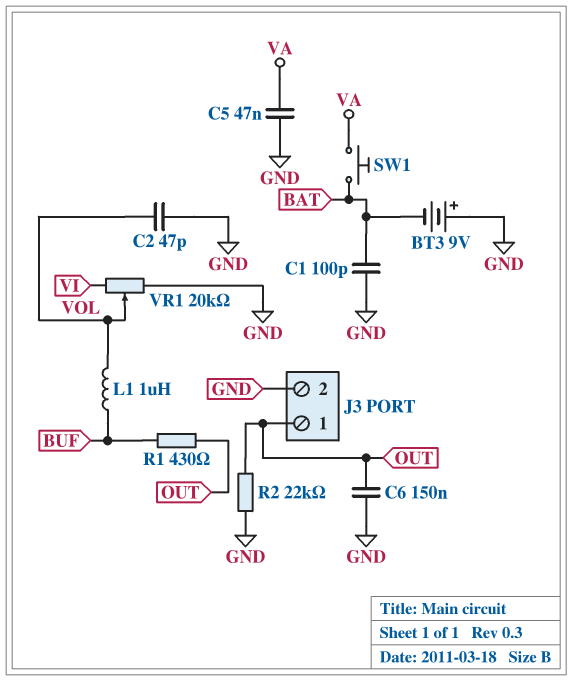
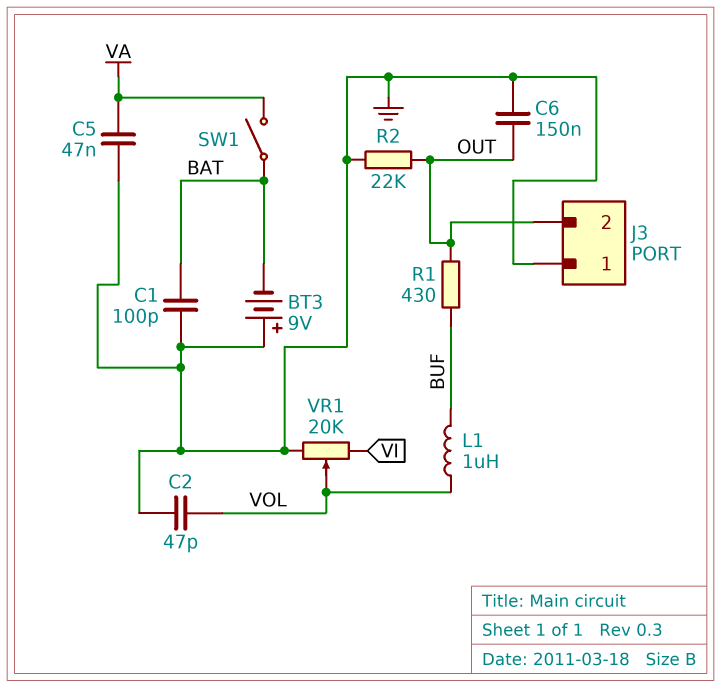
J3 pin 1: OUT -> GND
J3 pin 2: GND -> OUT
SW1: button (BAT, VA) -> switch (BAT, VA)

